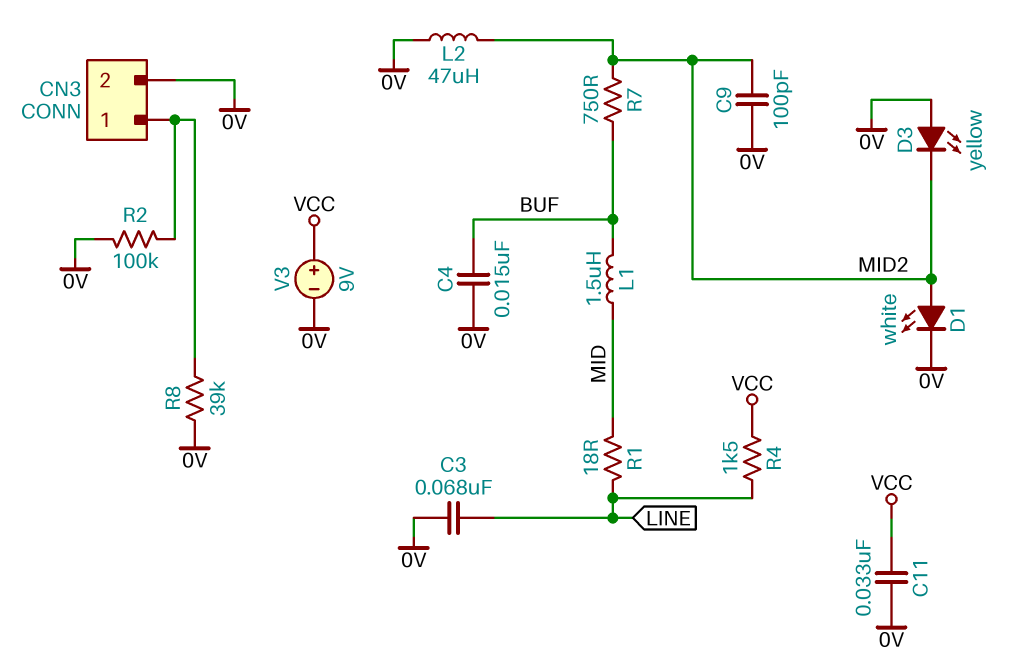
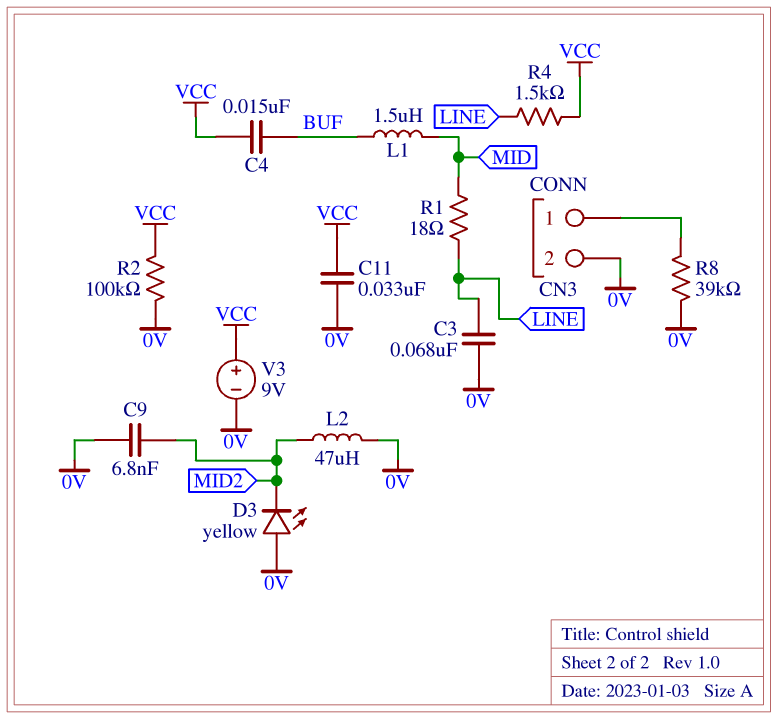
C4: 15nF (0V, BUF) -> 15nF (BUF, VCC)
C9: 100pF (0V, MID2) -> 6.8nF (0V, MID2)
D1: LED white (A MID2, K 0V) -> none
R2: 100k (0V, CN3/1) -> 100k (0V, VCC)
R7: 750 (BUF, MID2) -> none

